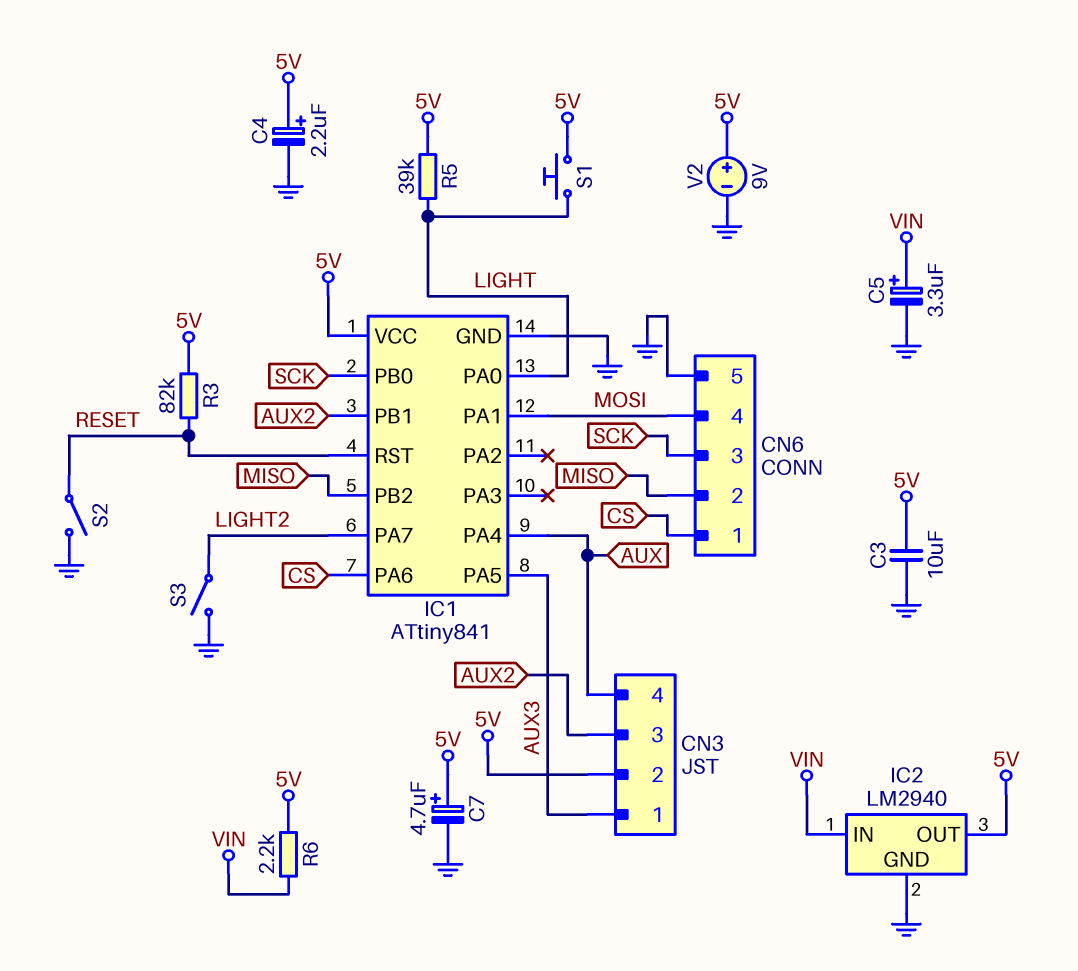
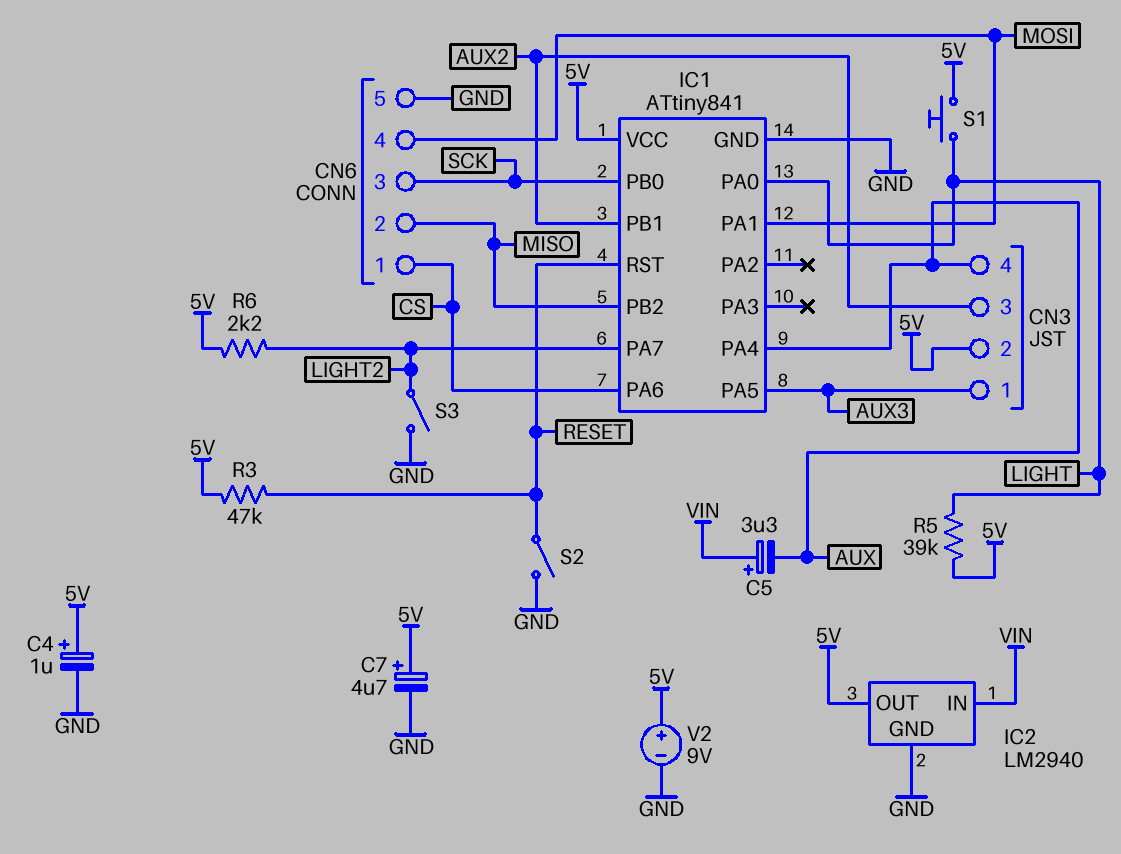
C3: 10uF (5V, GND) -> none
C4: 2.2uF (plus 5V, minus GND) -> 1uF (plus 5V, minus GND)
C5: 3.3uF (plus VIN, minus GND) -> 3.3uF (plus VIN, minus AUX)
R3: 82k (5V, RESET) -> 47k (5V, RESET)
R6: 2.2k (5V, VIN) -> 2.2k (5V, LIGHT2)

